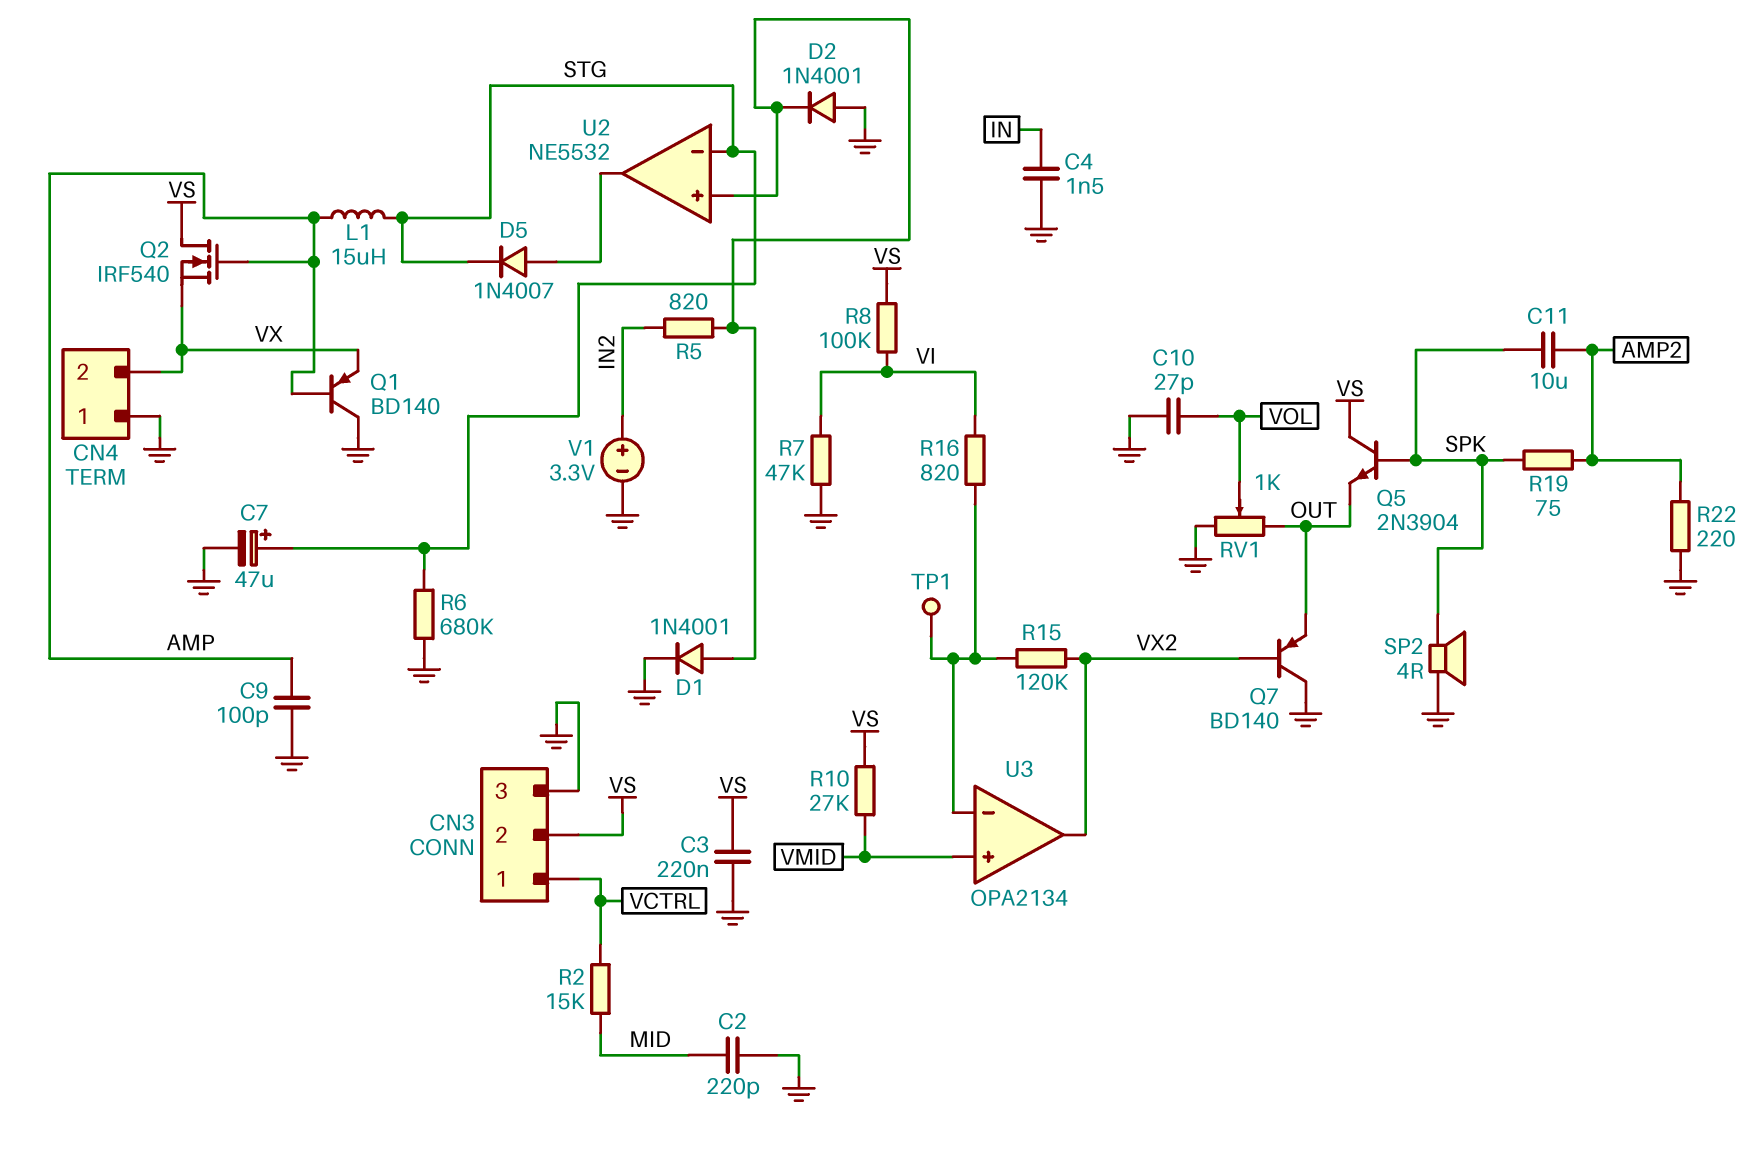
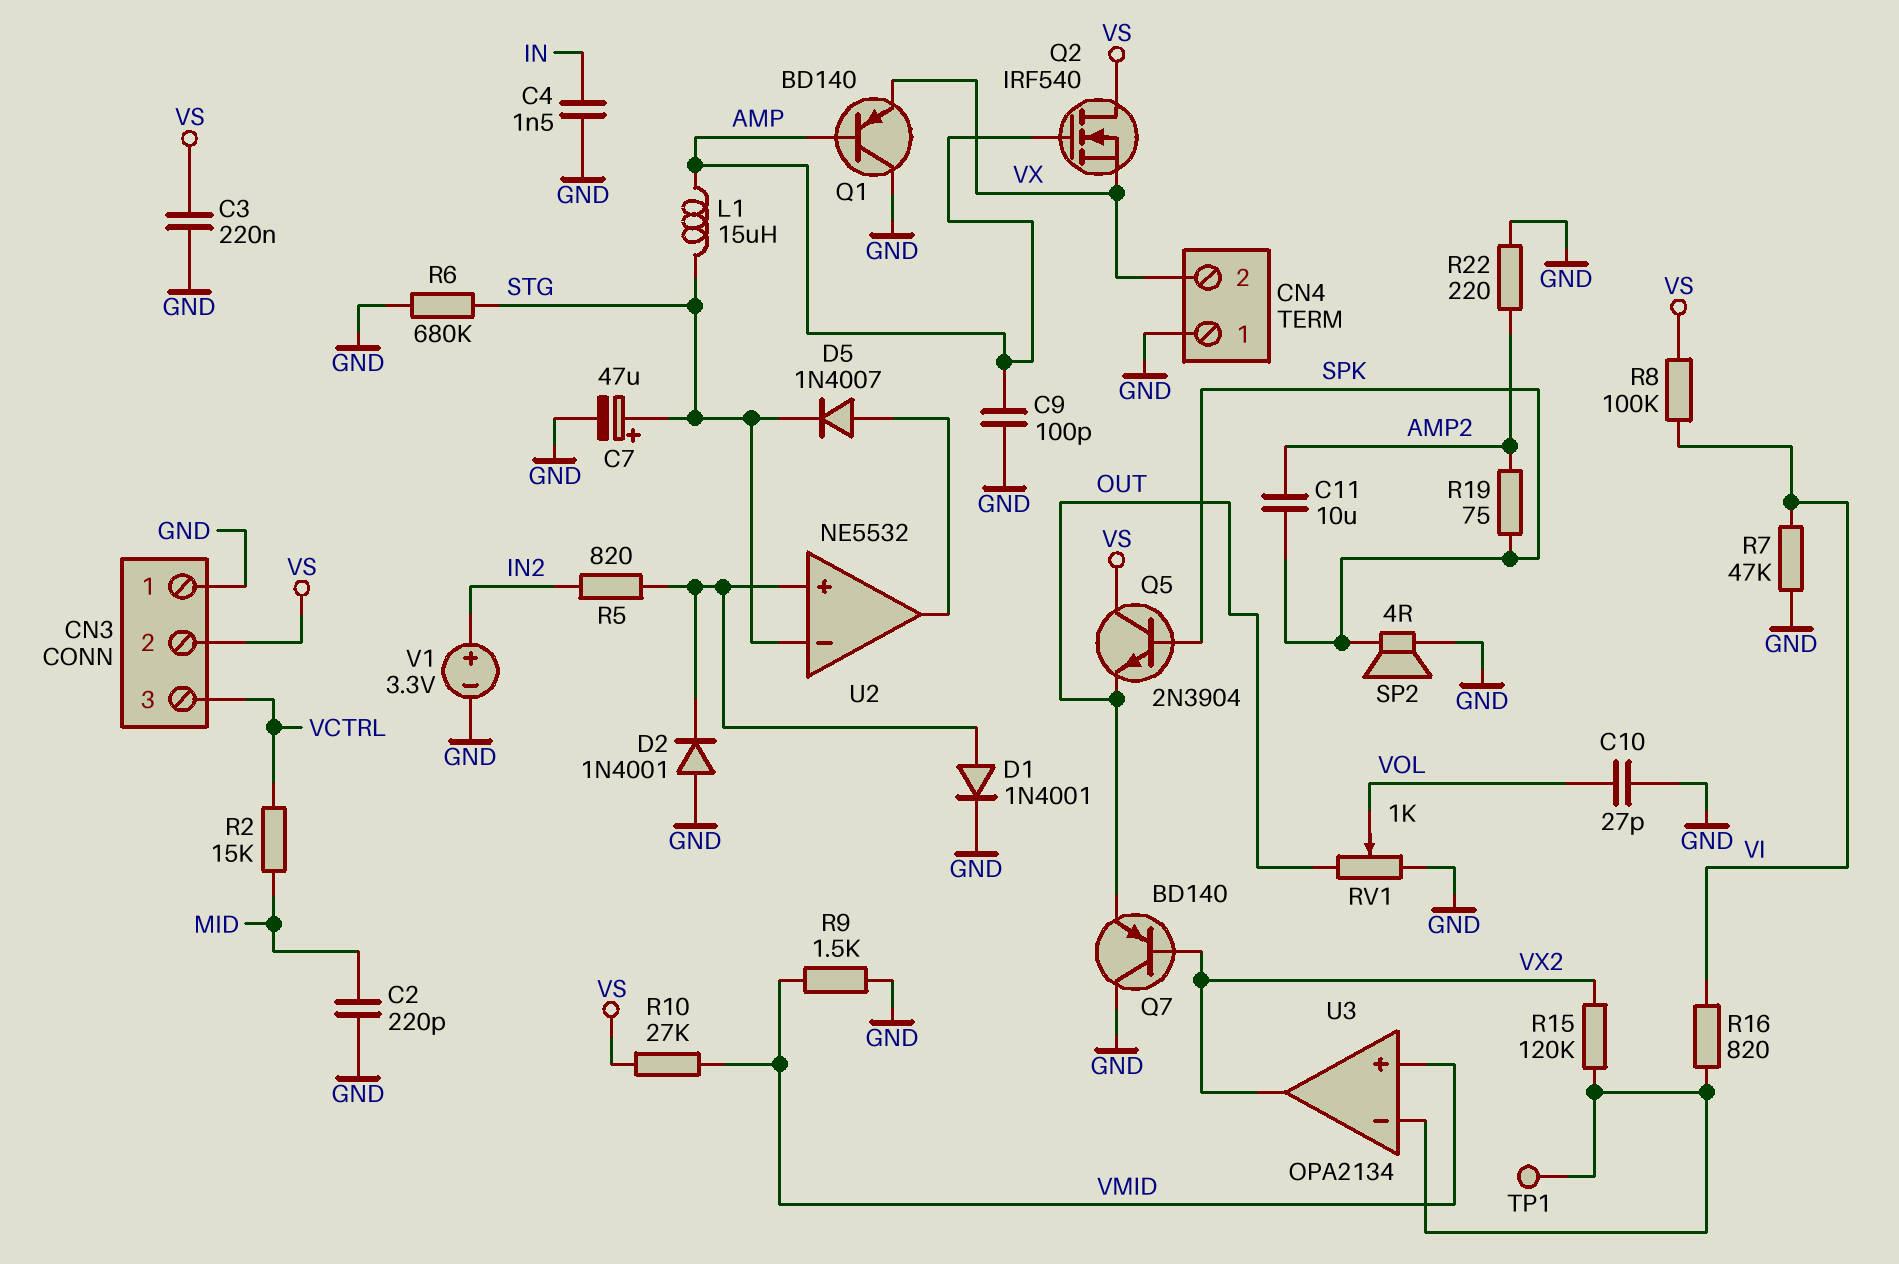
CN3 pin 1: VCTRL -> GND
CN3 pin 3: GND -> VCTRL
R9: none -> 1.5k (GND, VMID)

